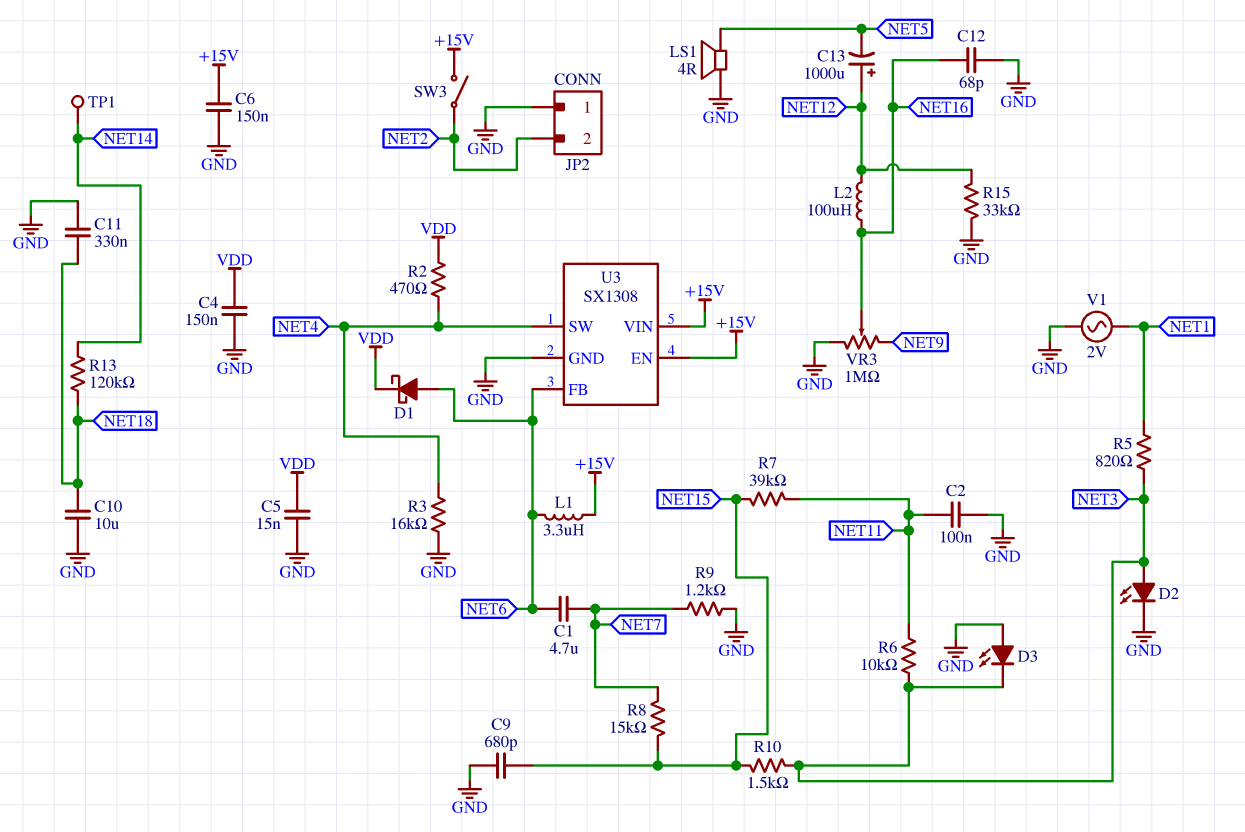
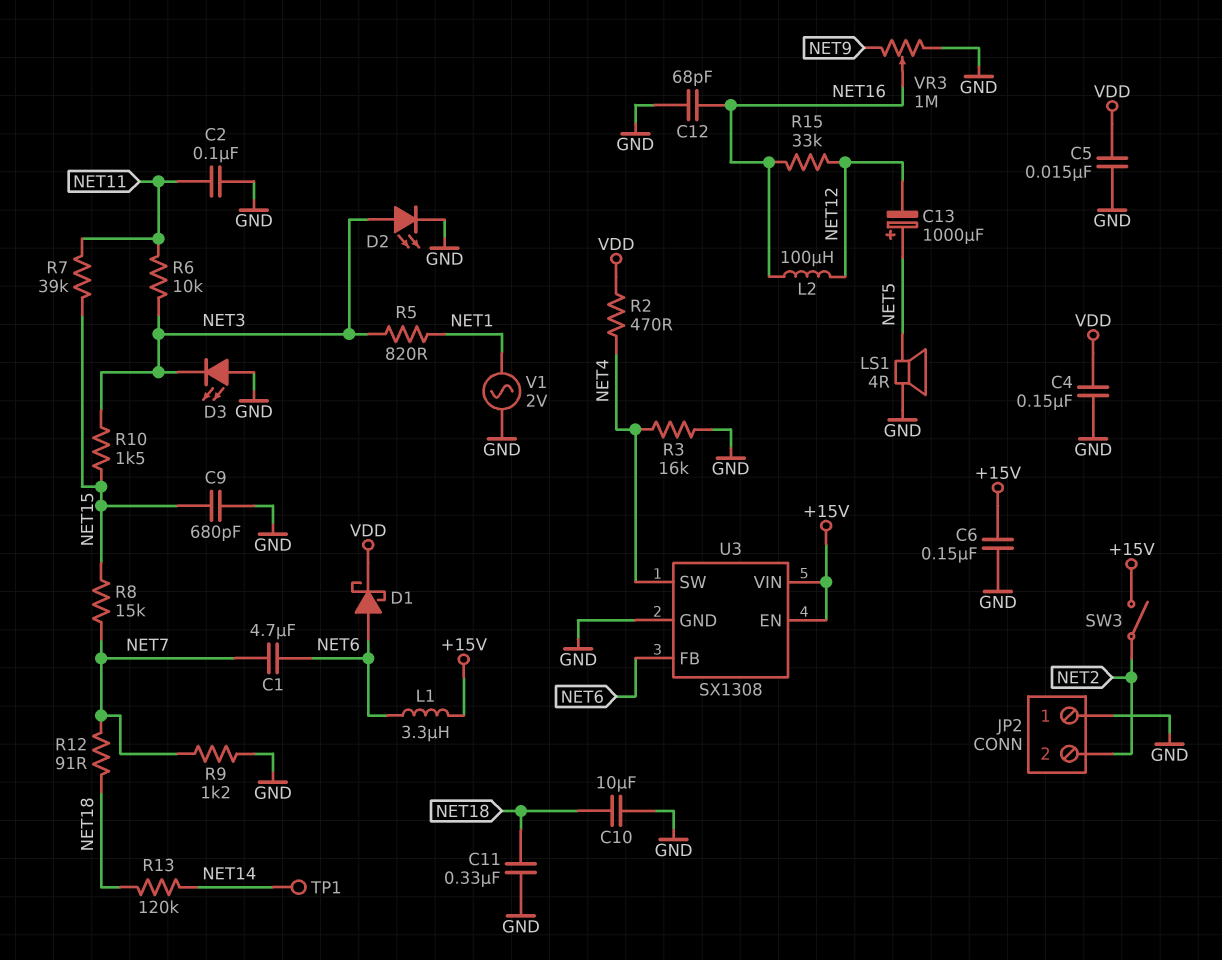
C13: 1000uF (plus NET12, minus NET5) -> 1000uF (plus NET5, minus NET12)
R12: none -> 91 (NET7, NET18)
R15: 33k (GND, NET12) -> 33k (NET12, NET16)

